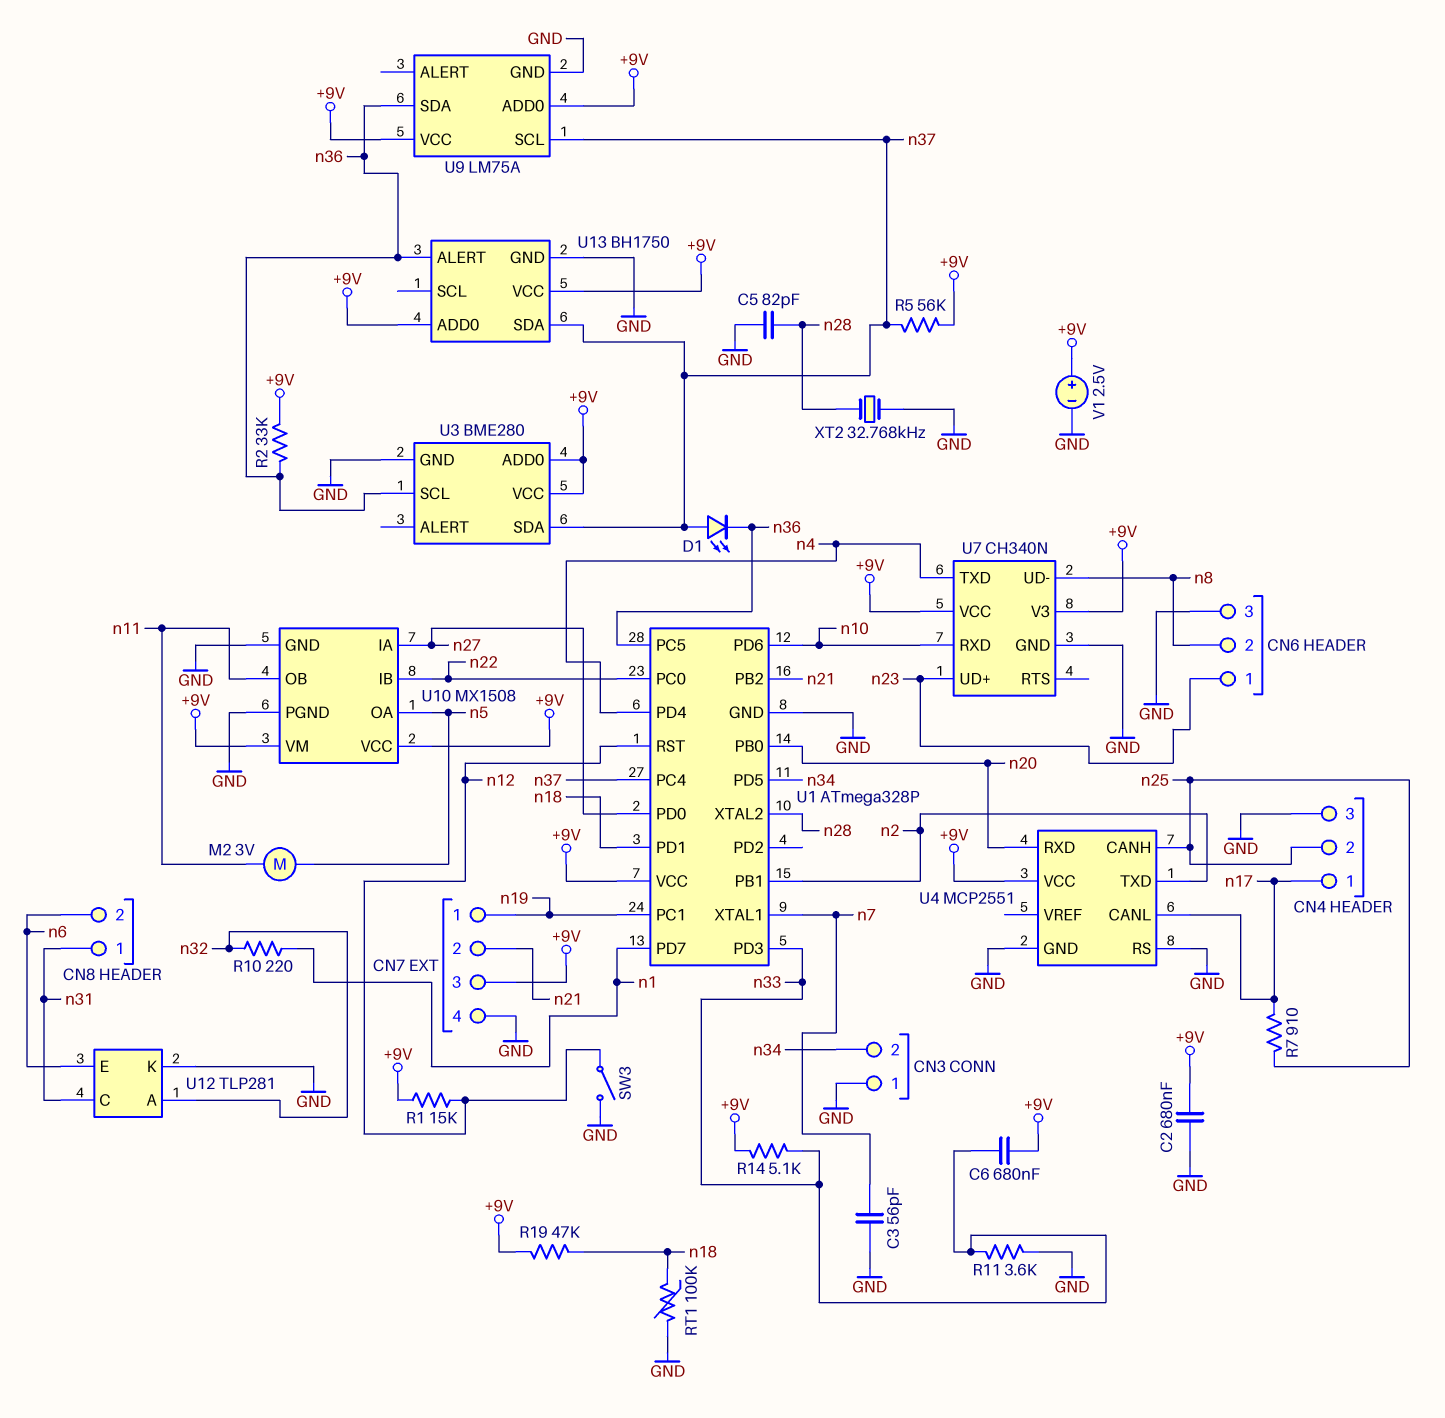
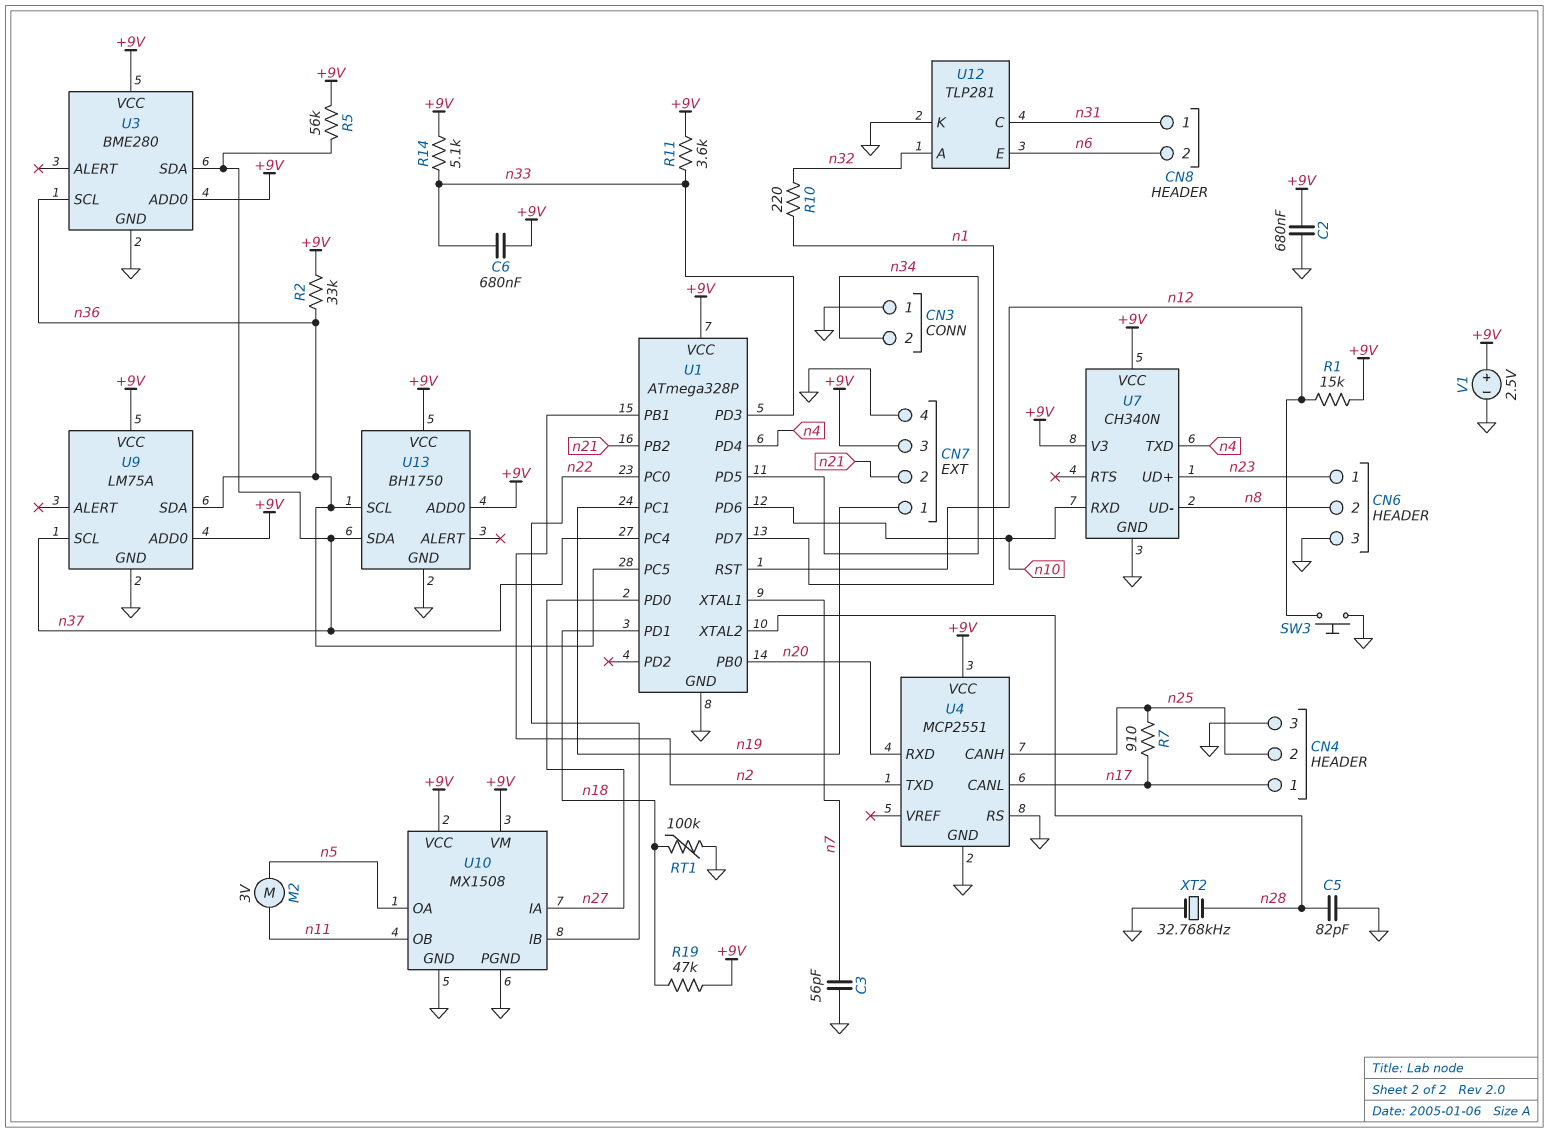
D1: LED (A n37, K n36) -> none
R11: 3.6k (GND, n33) -> 3.6k (+9V, n33)
SW3: switch (GND, n12) -> button (GND, n12)
U13 pin ALERT: n36 -> none
U13 pin SCL: none -> n36

